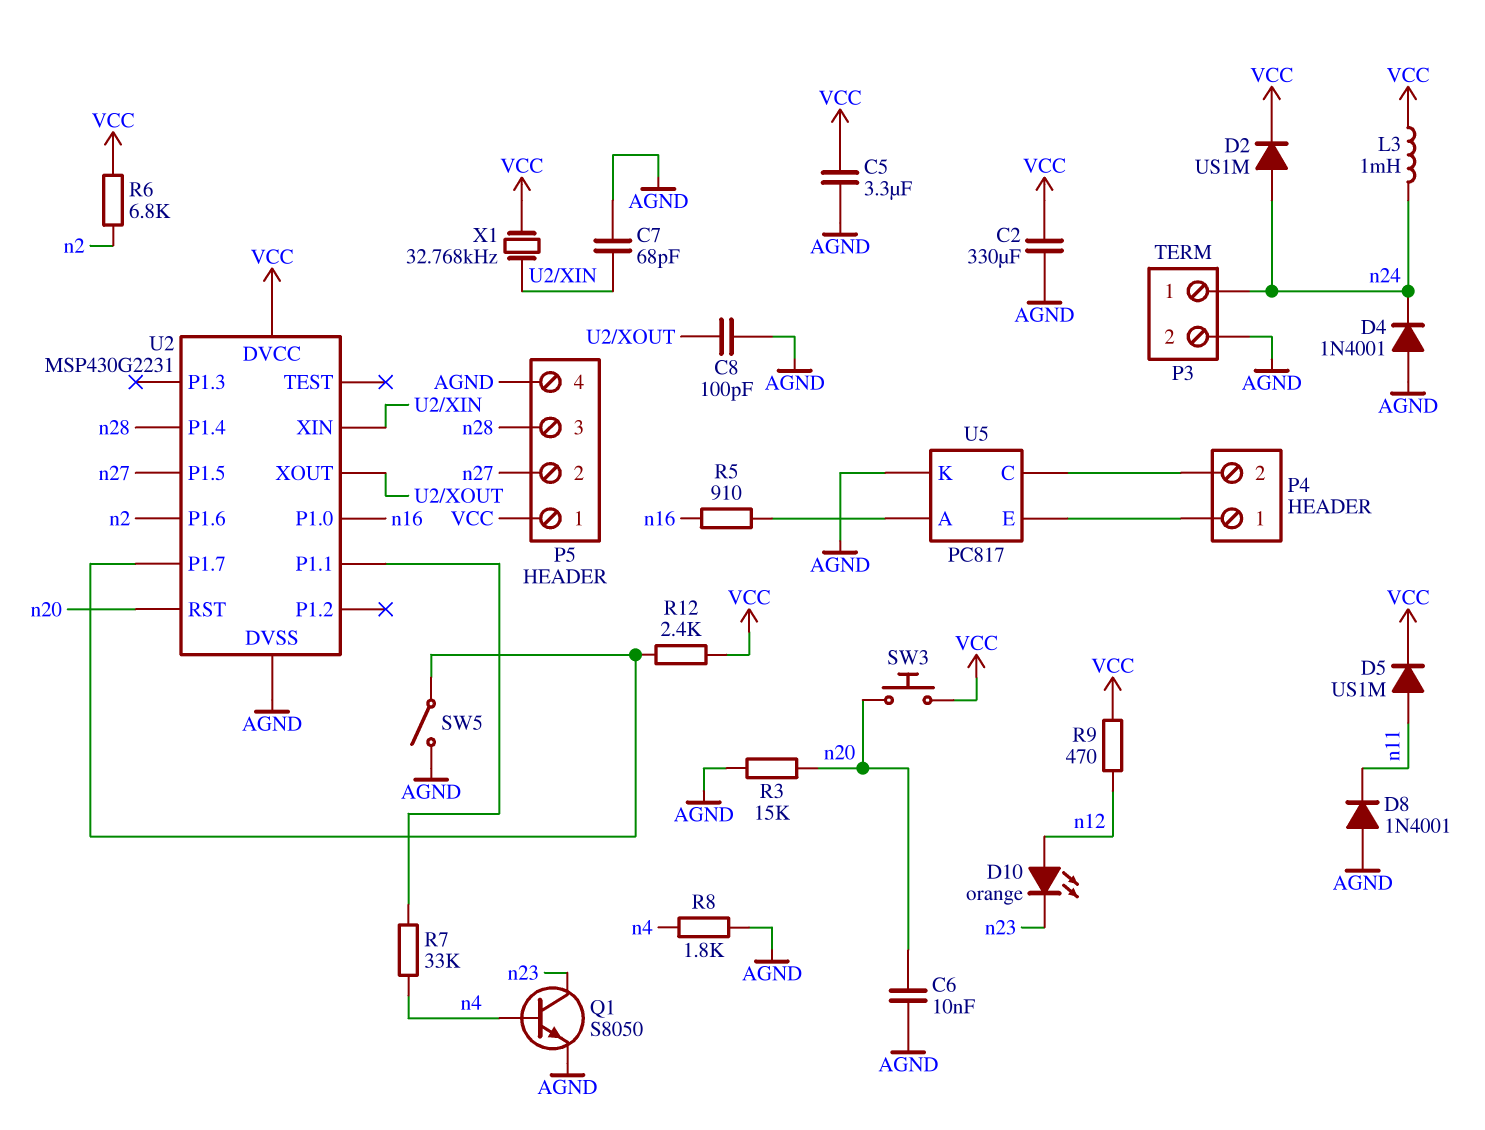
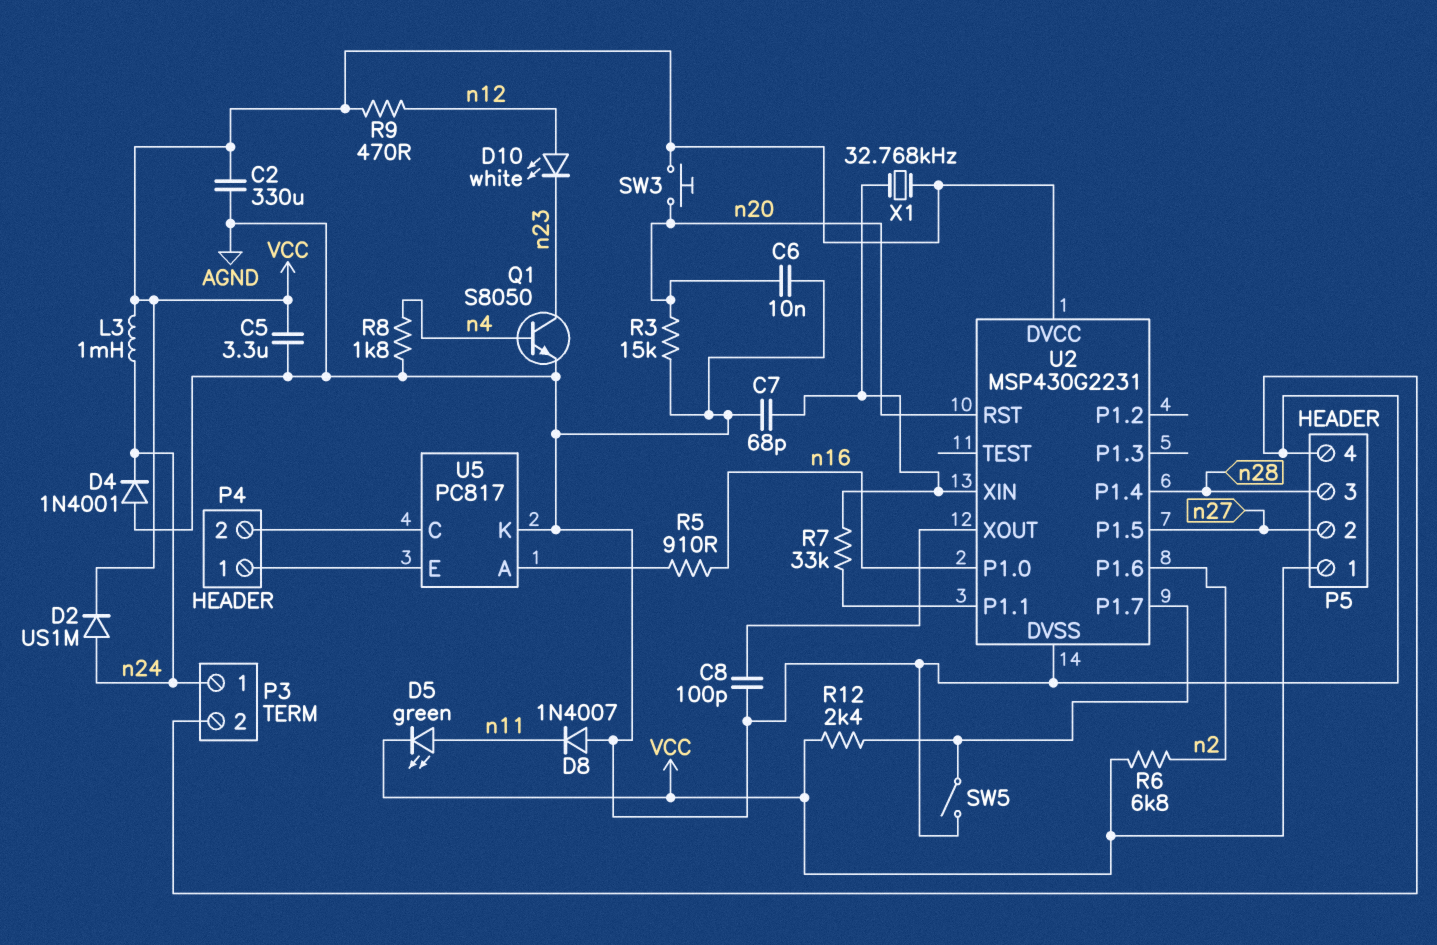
D5: diode US1M (A n11, K VCC) -> LED green (A n11, K VCC)
D8: diode 1N4001 (A AGND, K n11) -> diode 1N4007 (A AGND, K n11)
D10: LED orange (A n12, K n23) -> LED white (A n12, K n23)
R7: 33k (U2/P1.1, n4) -> 33k (U2/P1.1, U2/XIN)

